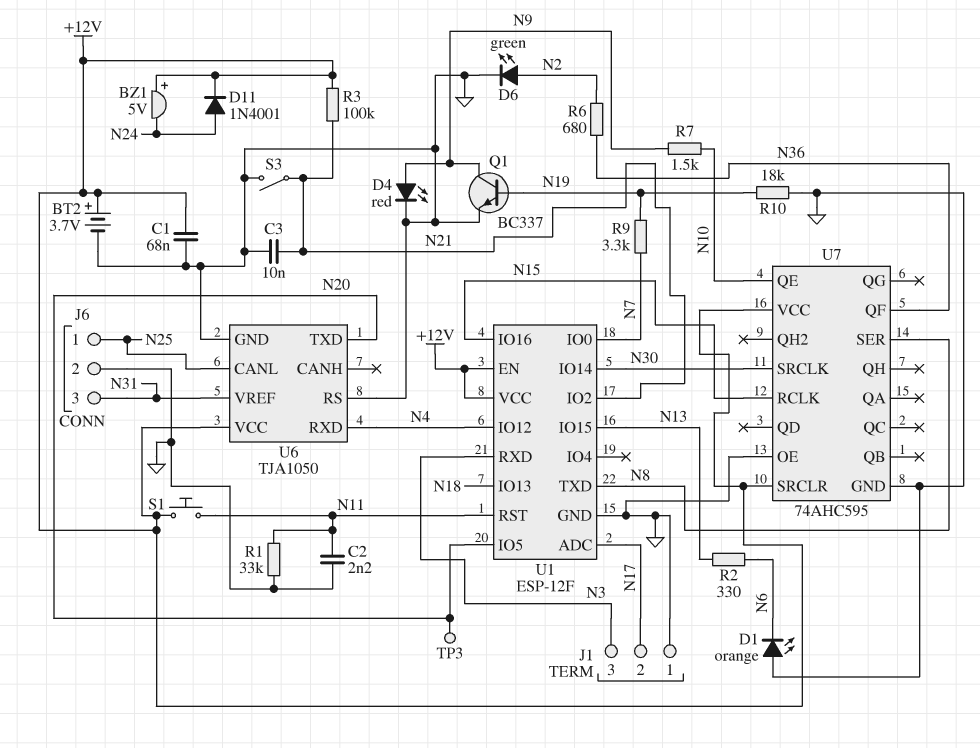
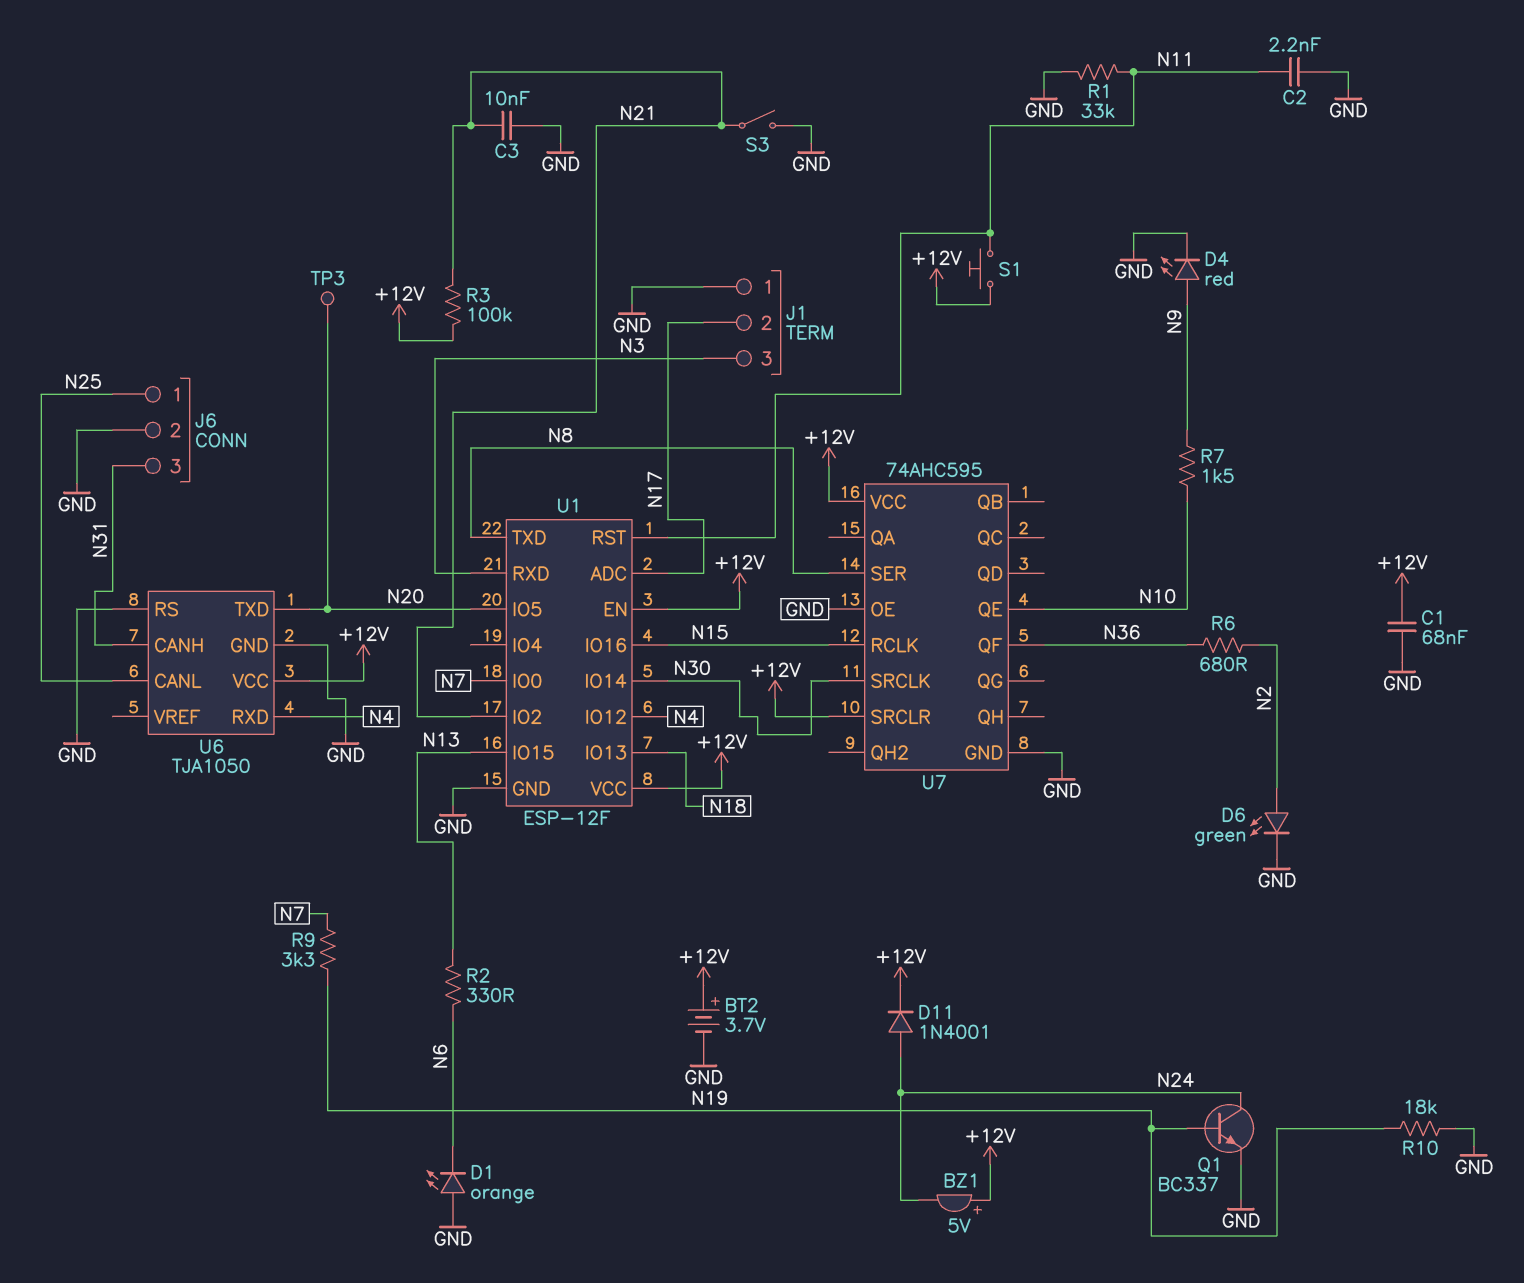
Q1: NPN BC337 (B N19, C N9, E GND) -> NPN BC337 (B N19, C N24, E GND)
U6 pin CANH: none -> N31
U6 pin VREF: N31 -> none

